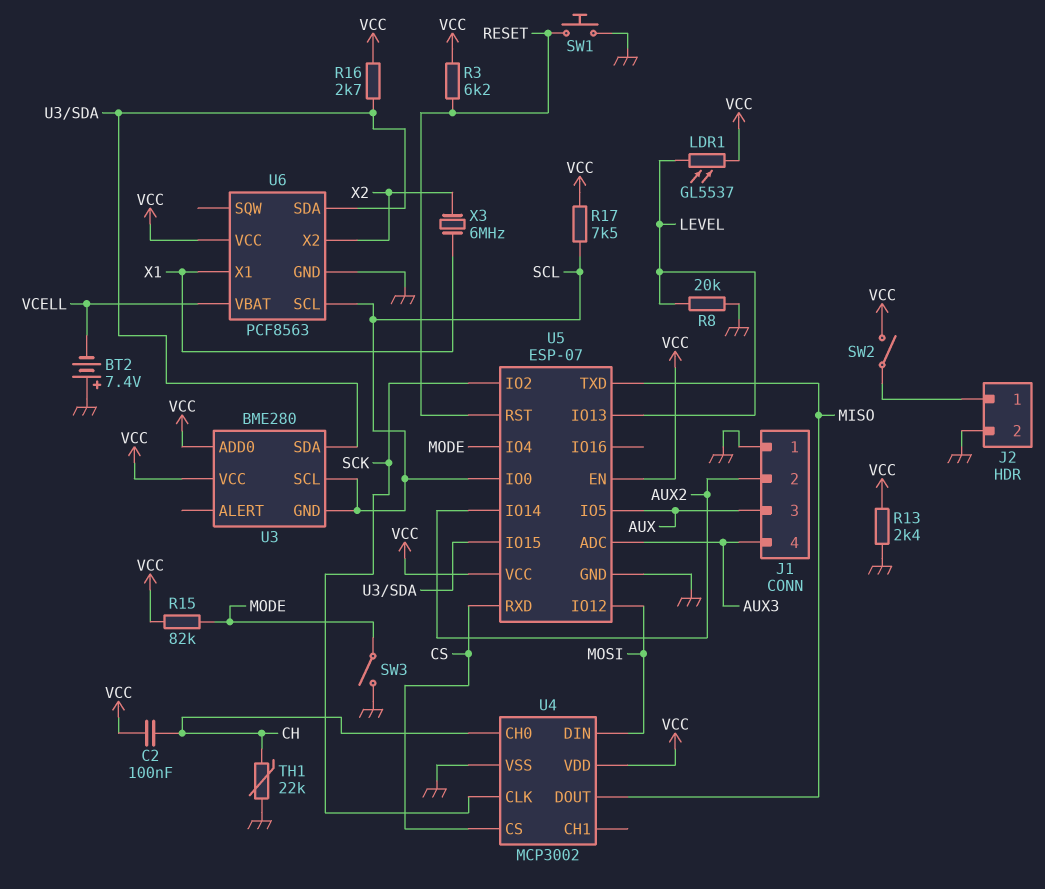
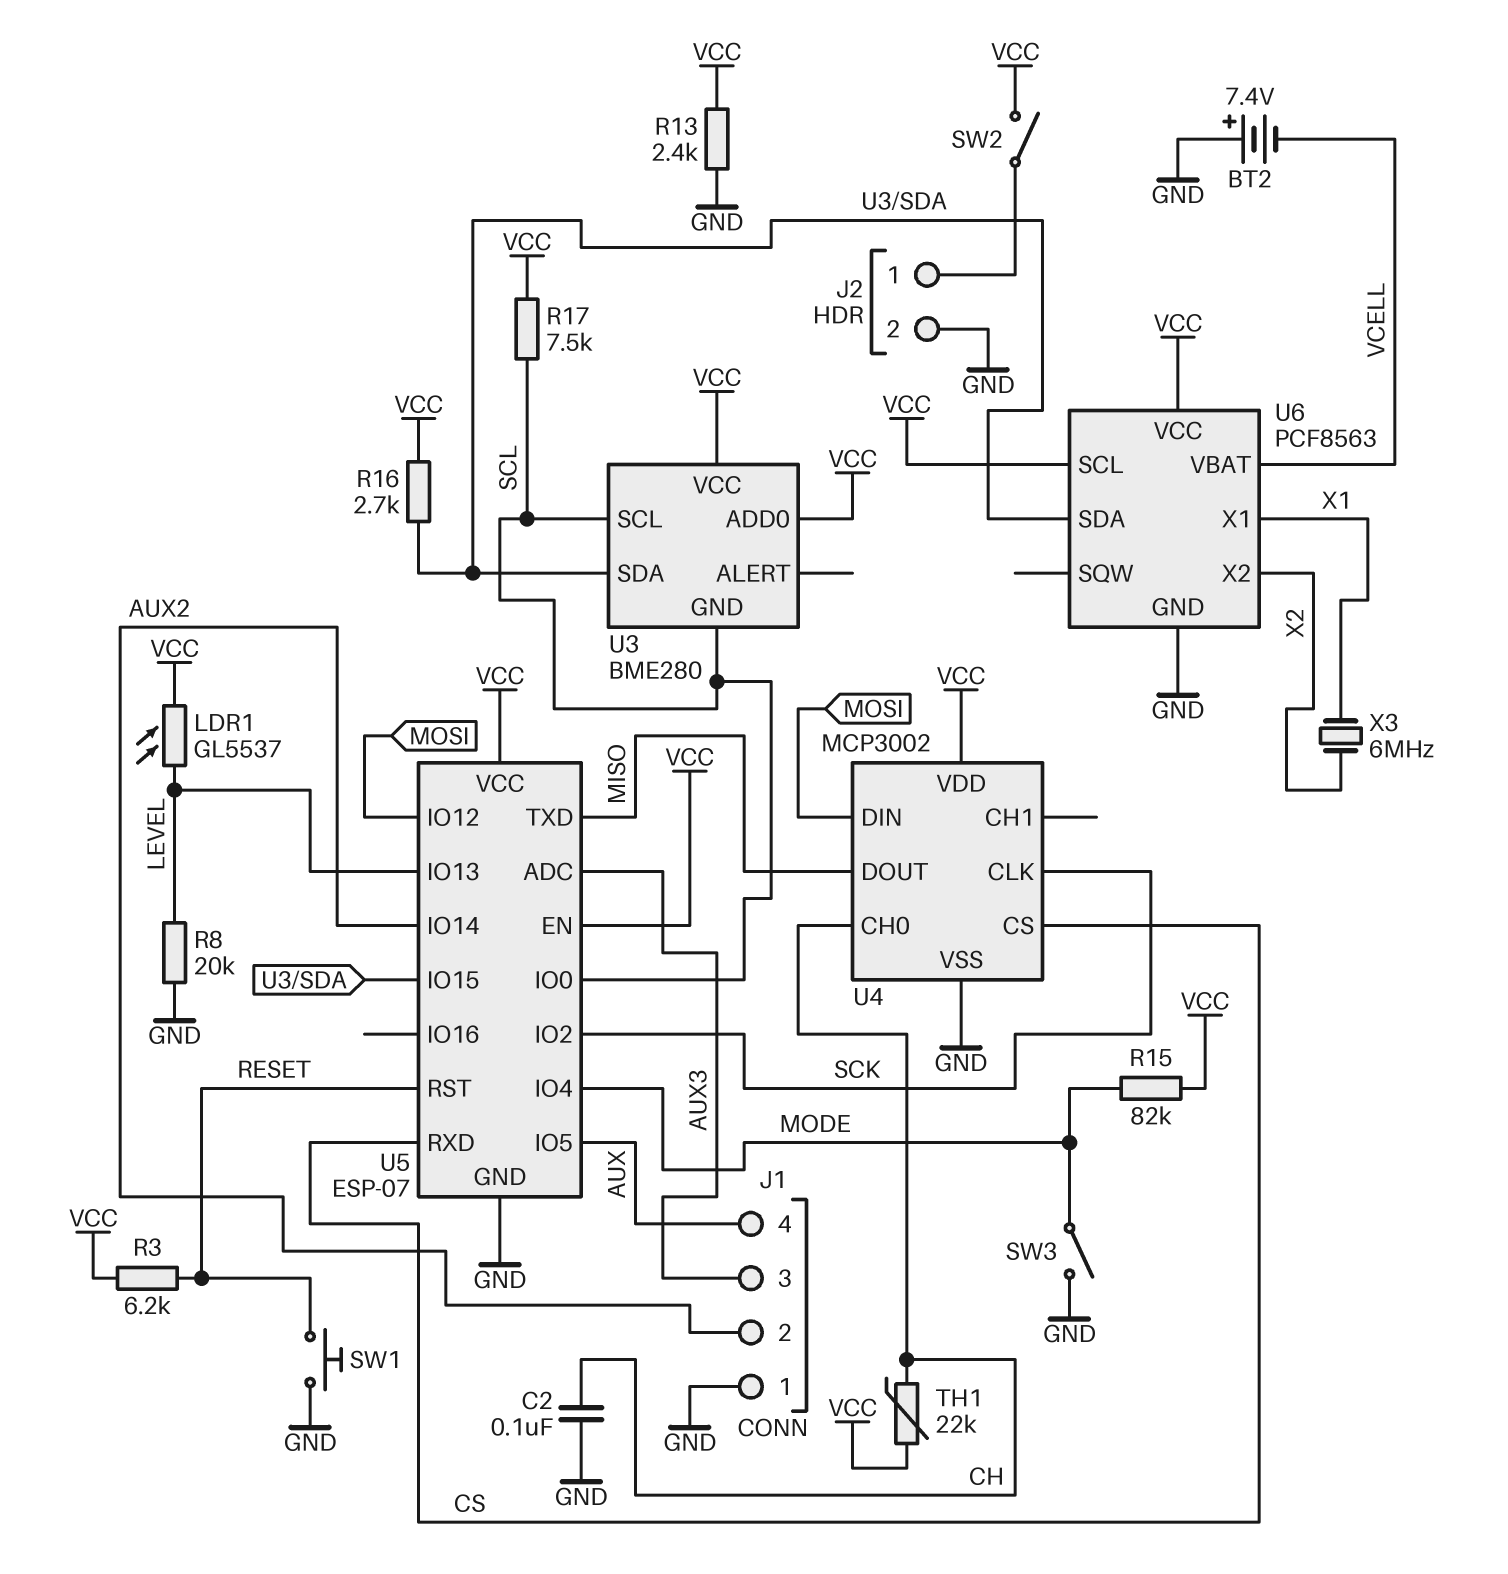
C2: 100nF (CH, VCC) -> 100nF (CH, GND)
J1 pin 3: AUX -> AUX3
J1 pin 4: AUX3 -> AUX
TH1: 22k (CH, GND) -> 22k (CH, VCC)
U6 pin SCL: SCL -> VCC

